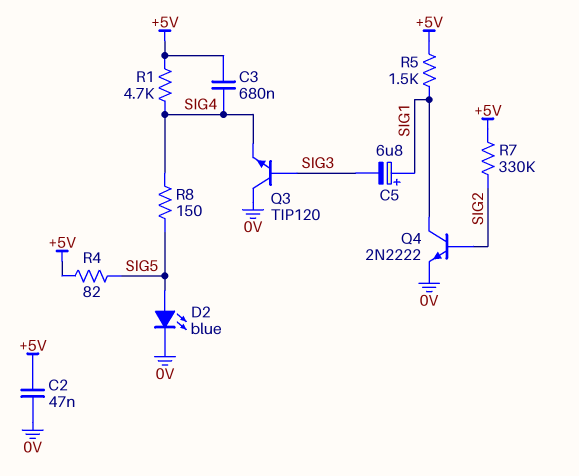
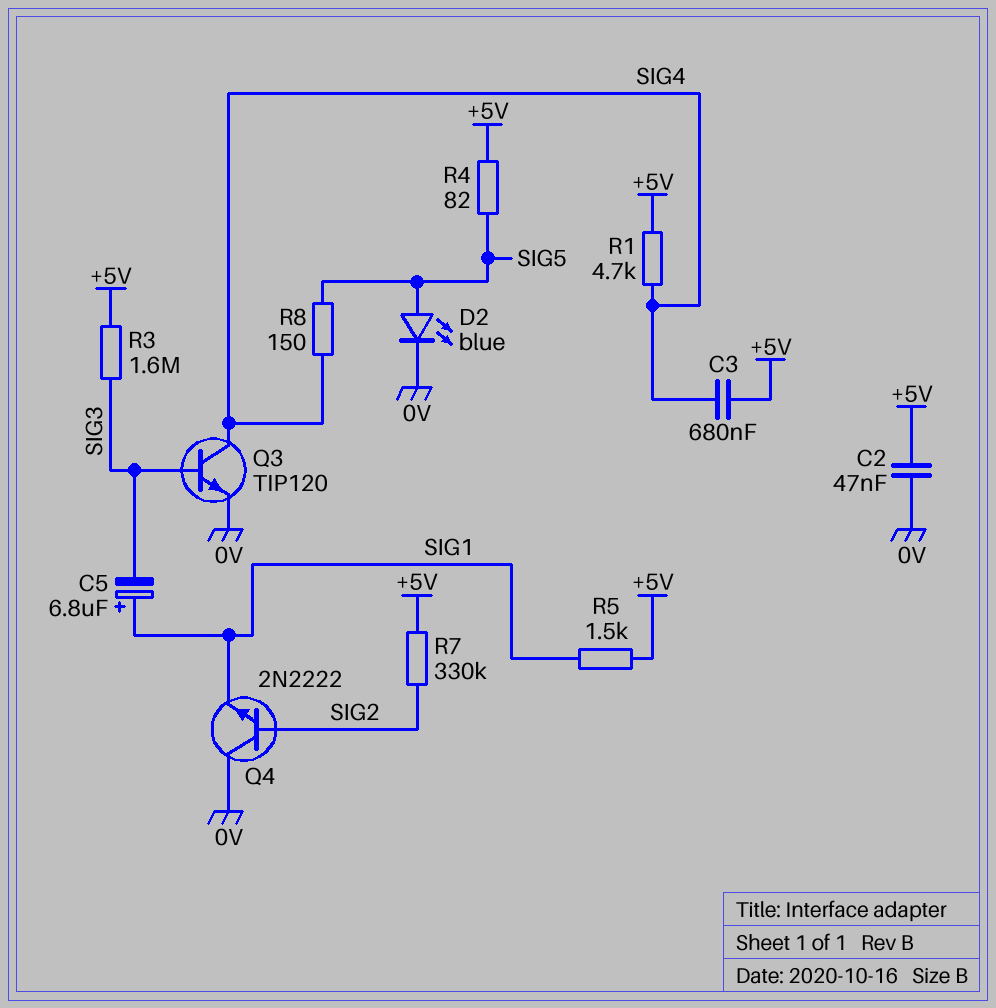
Q3: NPN TIP120 (B SIG3, C 0V, E SIG4) -> NPN TIP120 (B SIG3, C SIG4, E 0V)
Q4: NPN 2N2222 (B SIG2, C SIG1, E 0V) -> NPN 2N2222 (B SIG2, C 0V, E SIG1)
R3: none -> 1.6M (+5V, SIG3)

